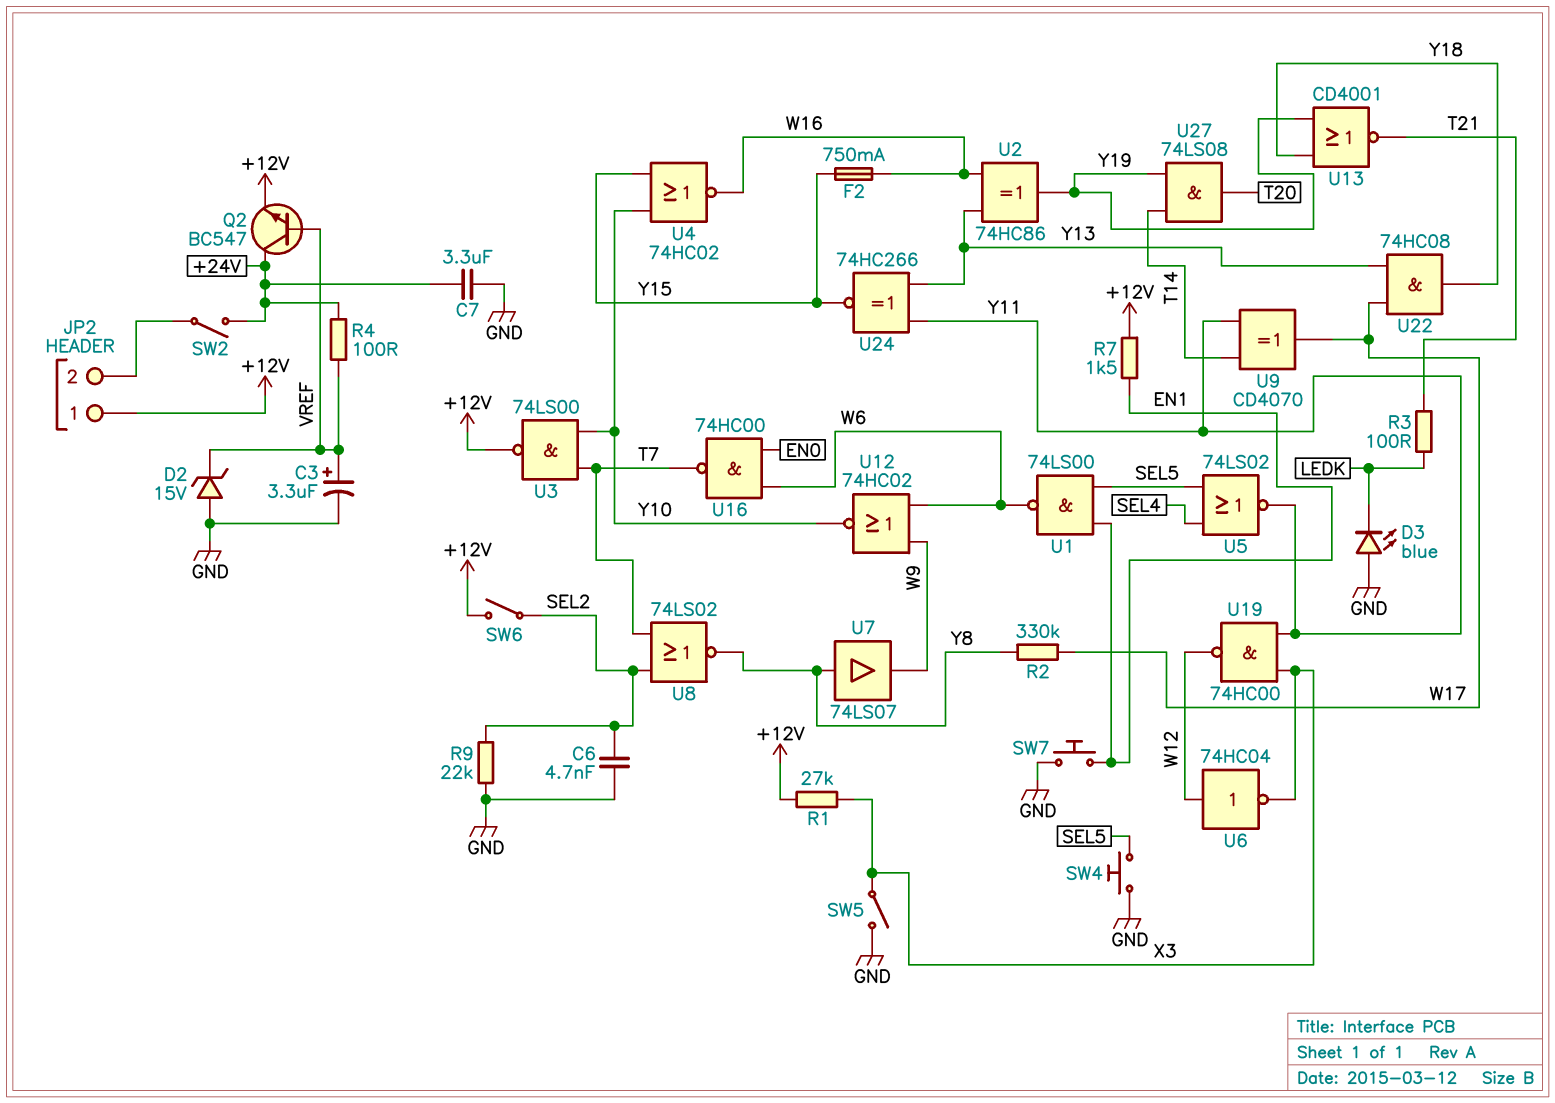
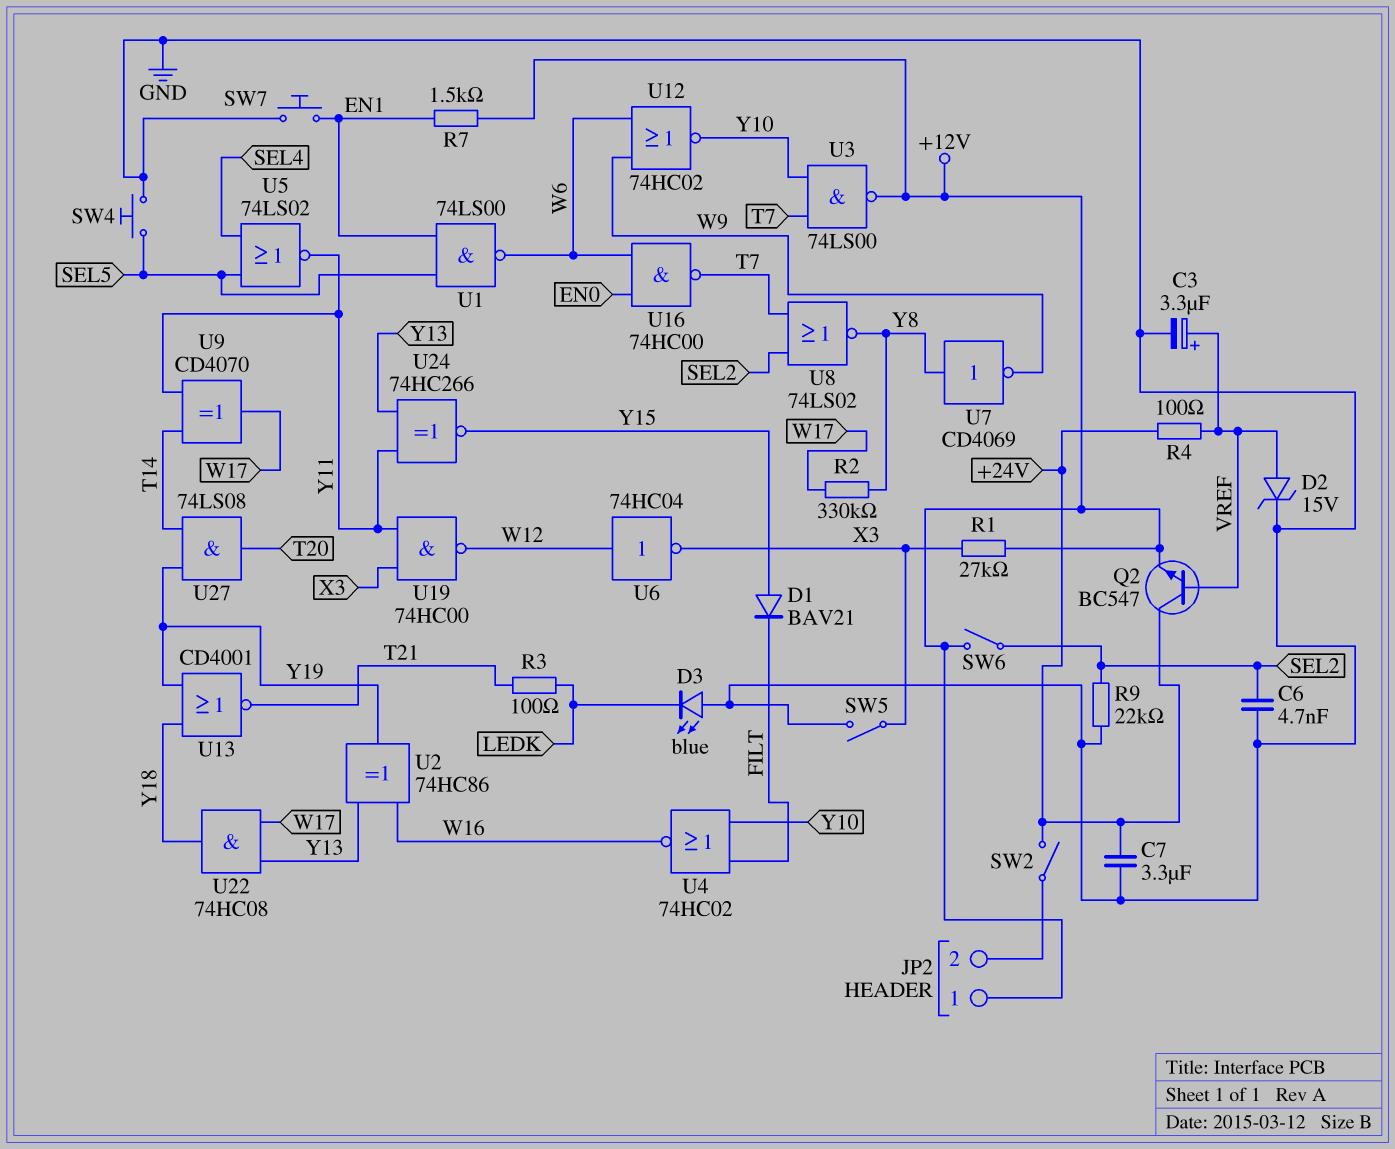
D1: none -> diode BAV21 (A Y15, K FILT)
D2: zener 15V (A GND, K VREF) -> zener 15V (A VREF, K GND)
F2: 750mA (W16, Y15) -> none
U4: NOR 74HC02 (in Y10, in Y15, out W16) -> NOR 74HC02 (in FILT, in Y10, out W16)
U7: buffer 74LS07 (in Y8, out W9) -> NOT CD4069 (in Y8, out W9)

